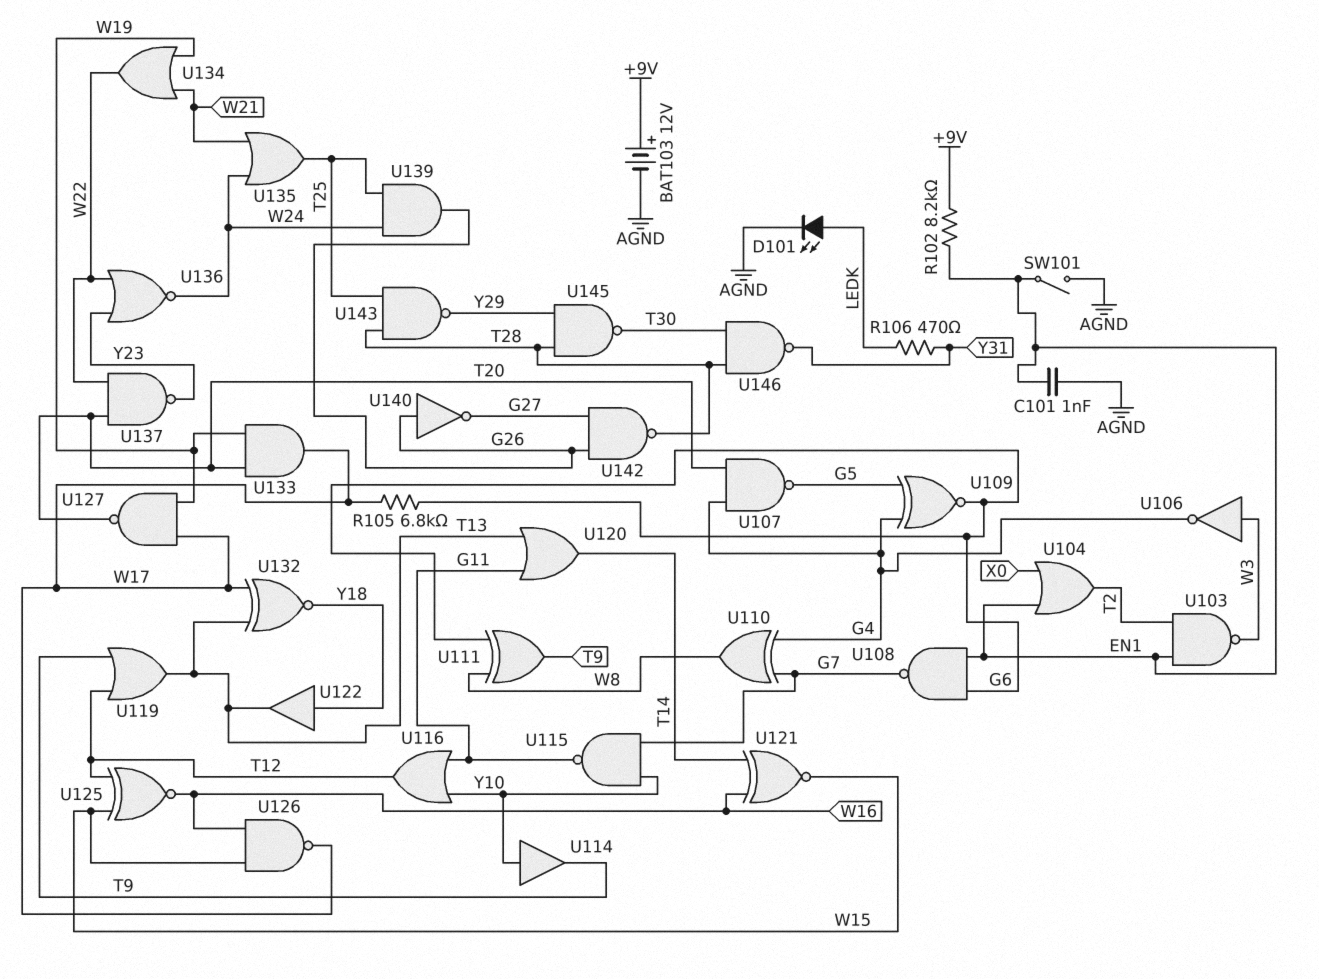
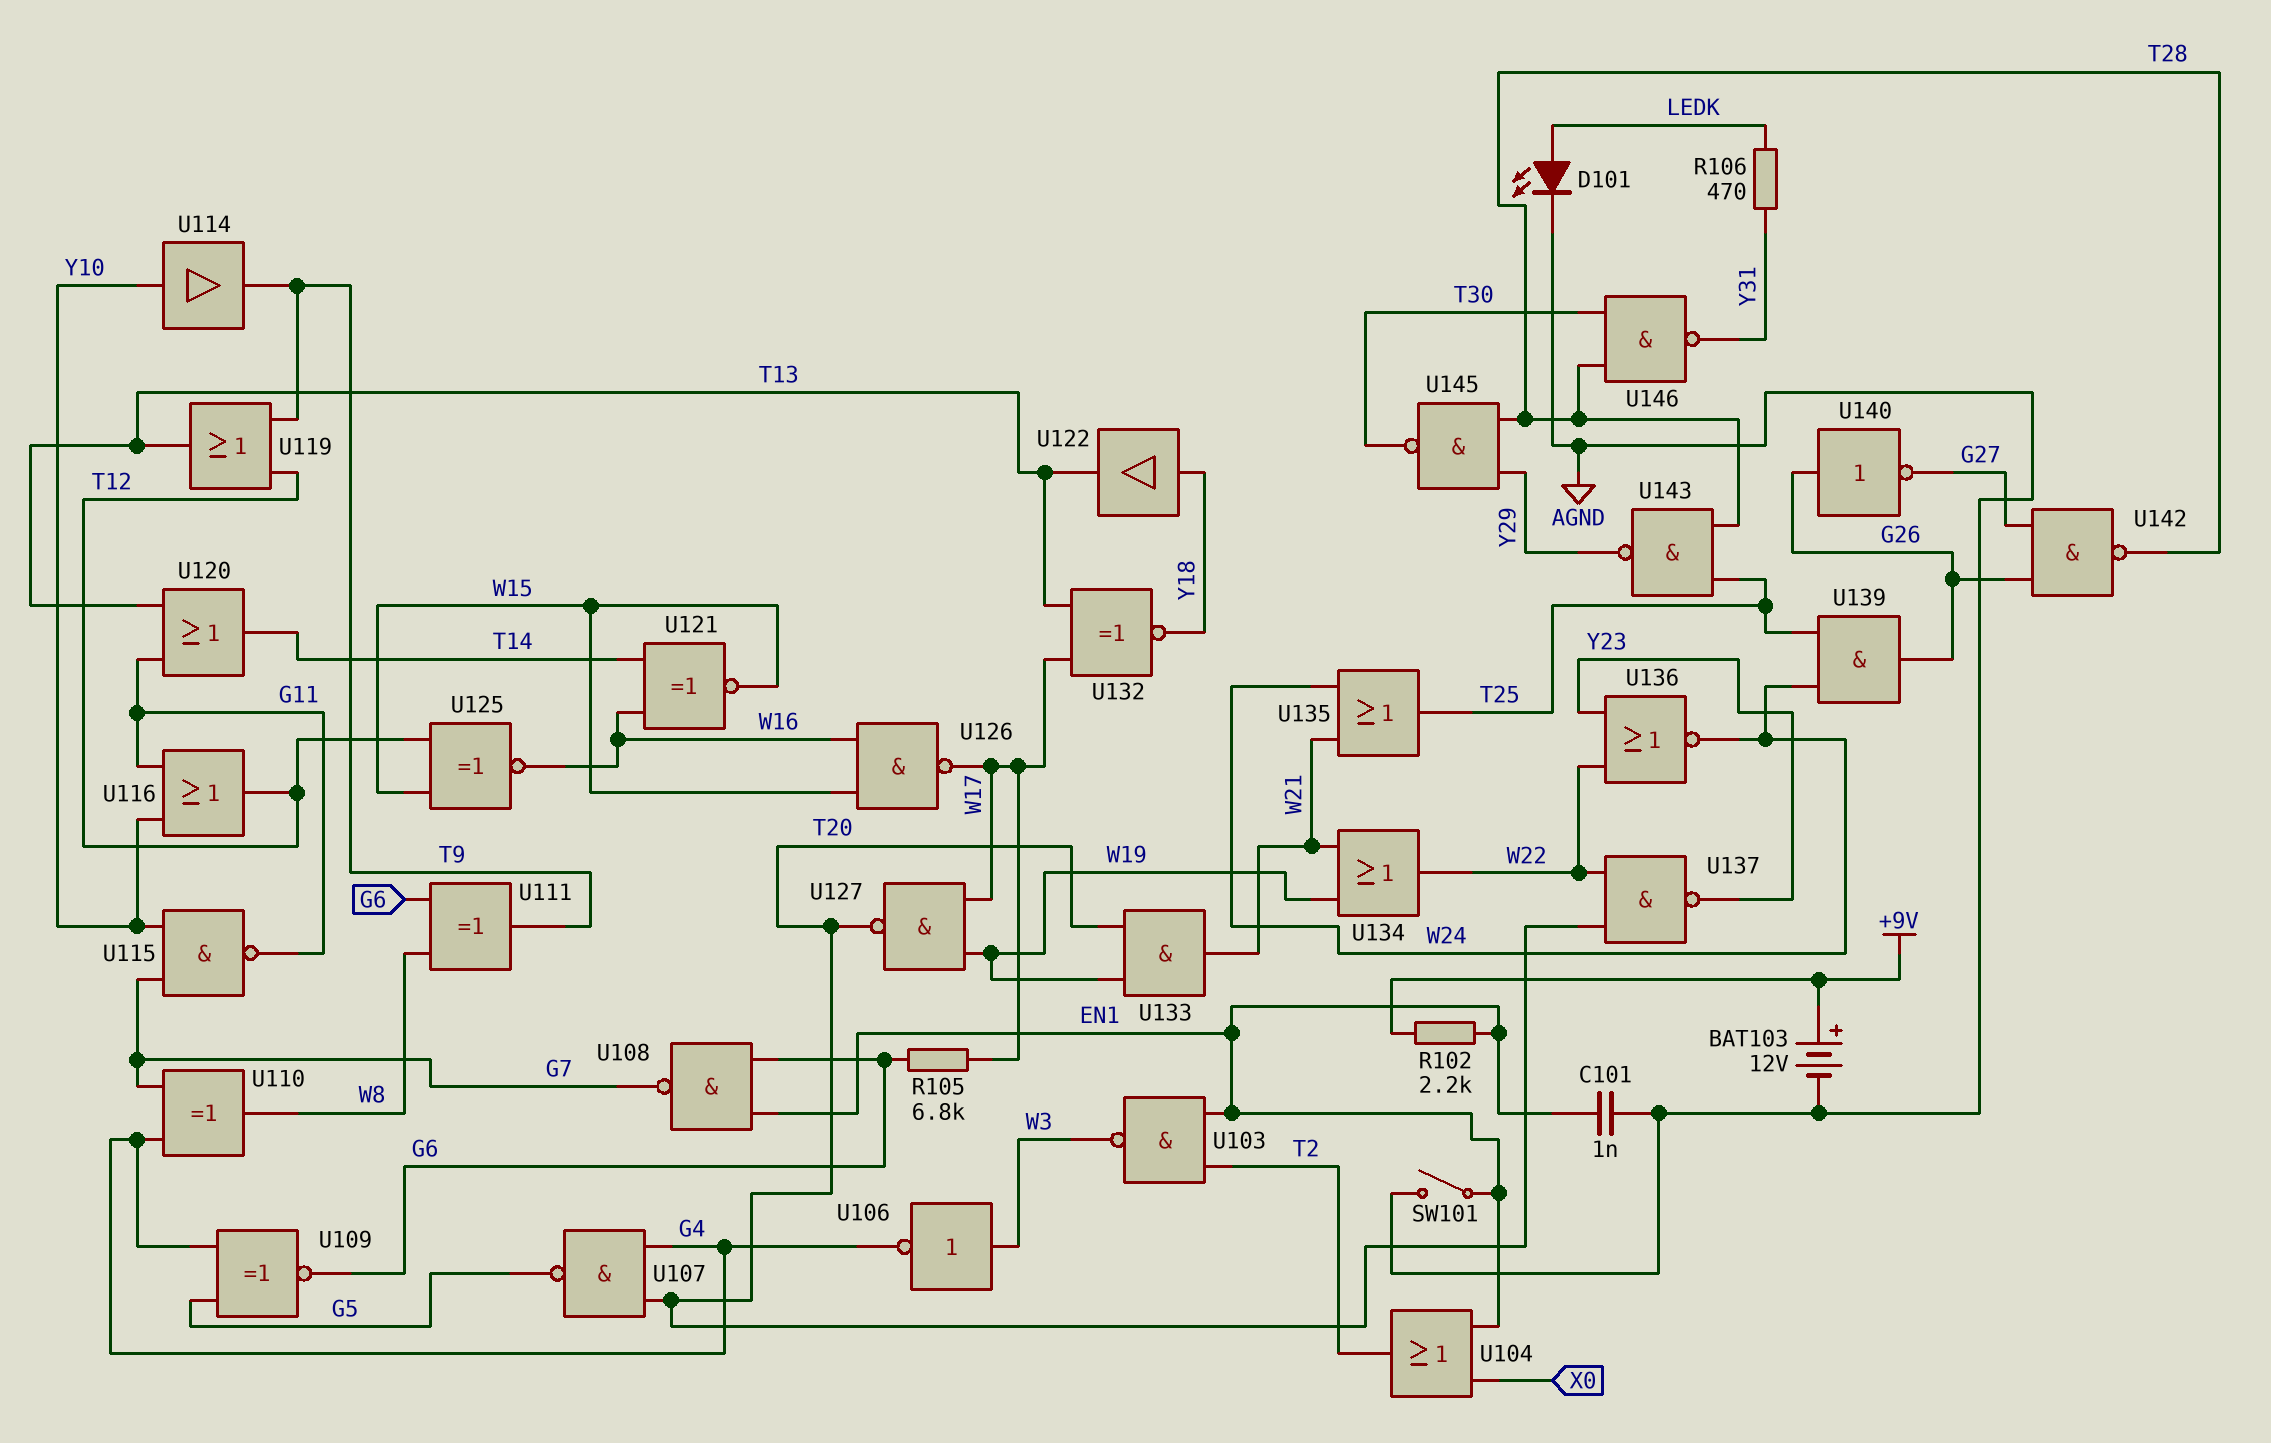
R102: 8.2k (+9V, EN1) -> 2.2k (+9V, EN1)
U133: AND (in T20, in W19, out W17) -> AND (in T20, in W19, out W21)

